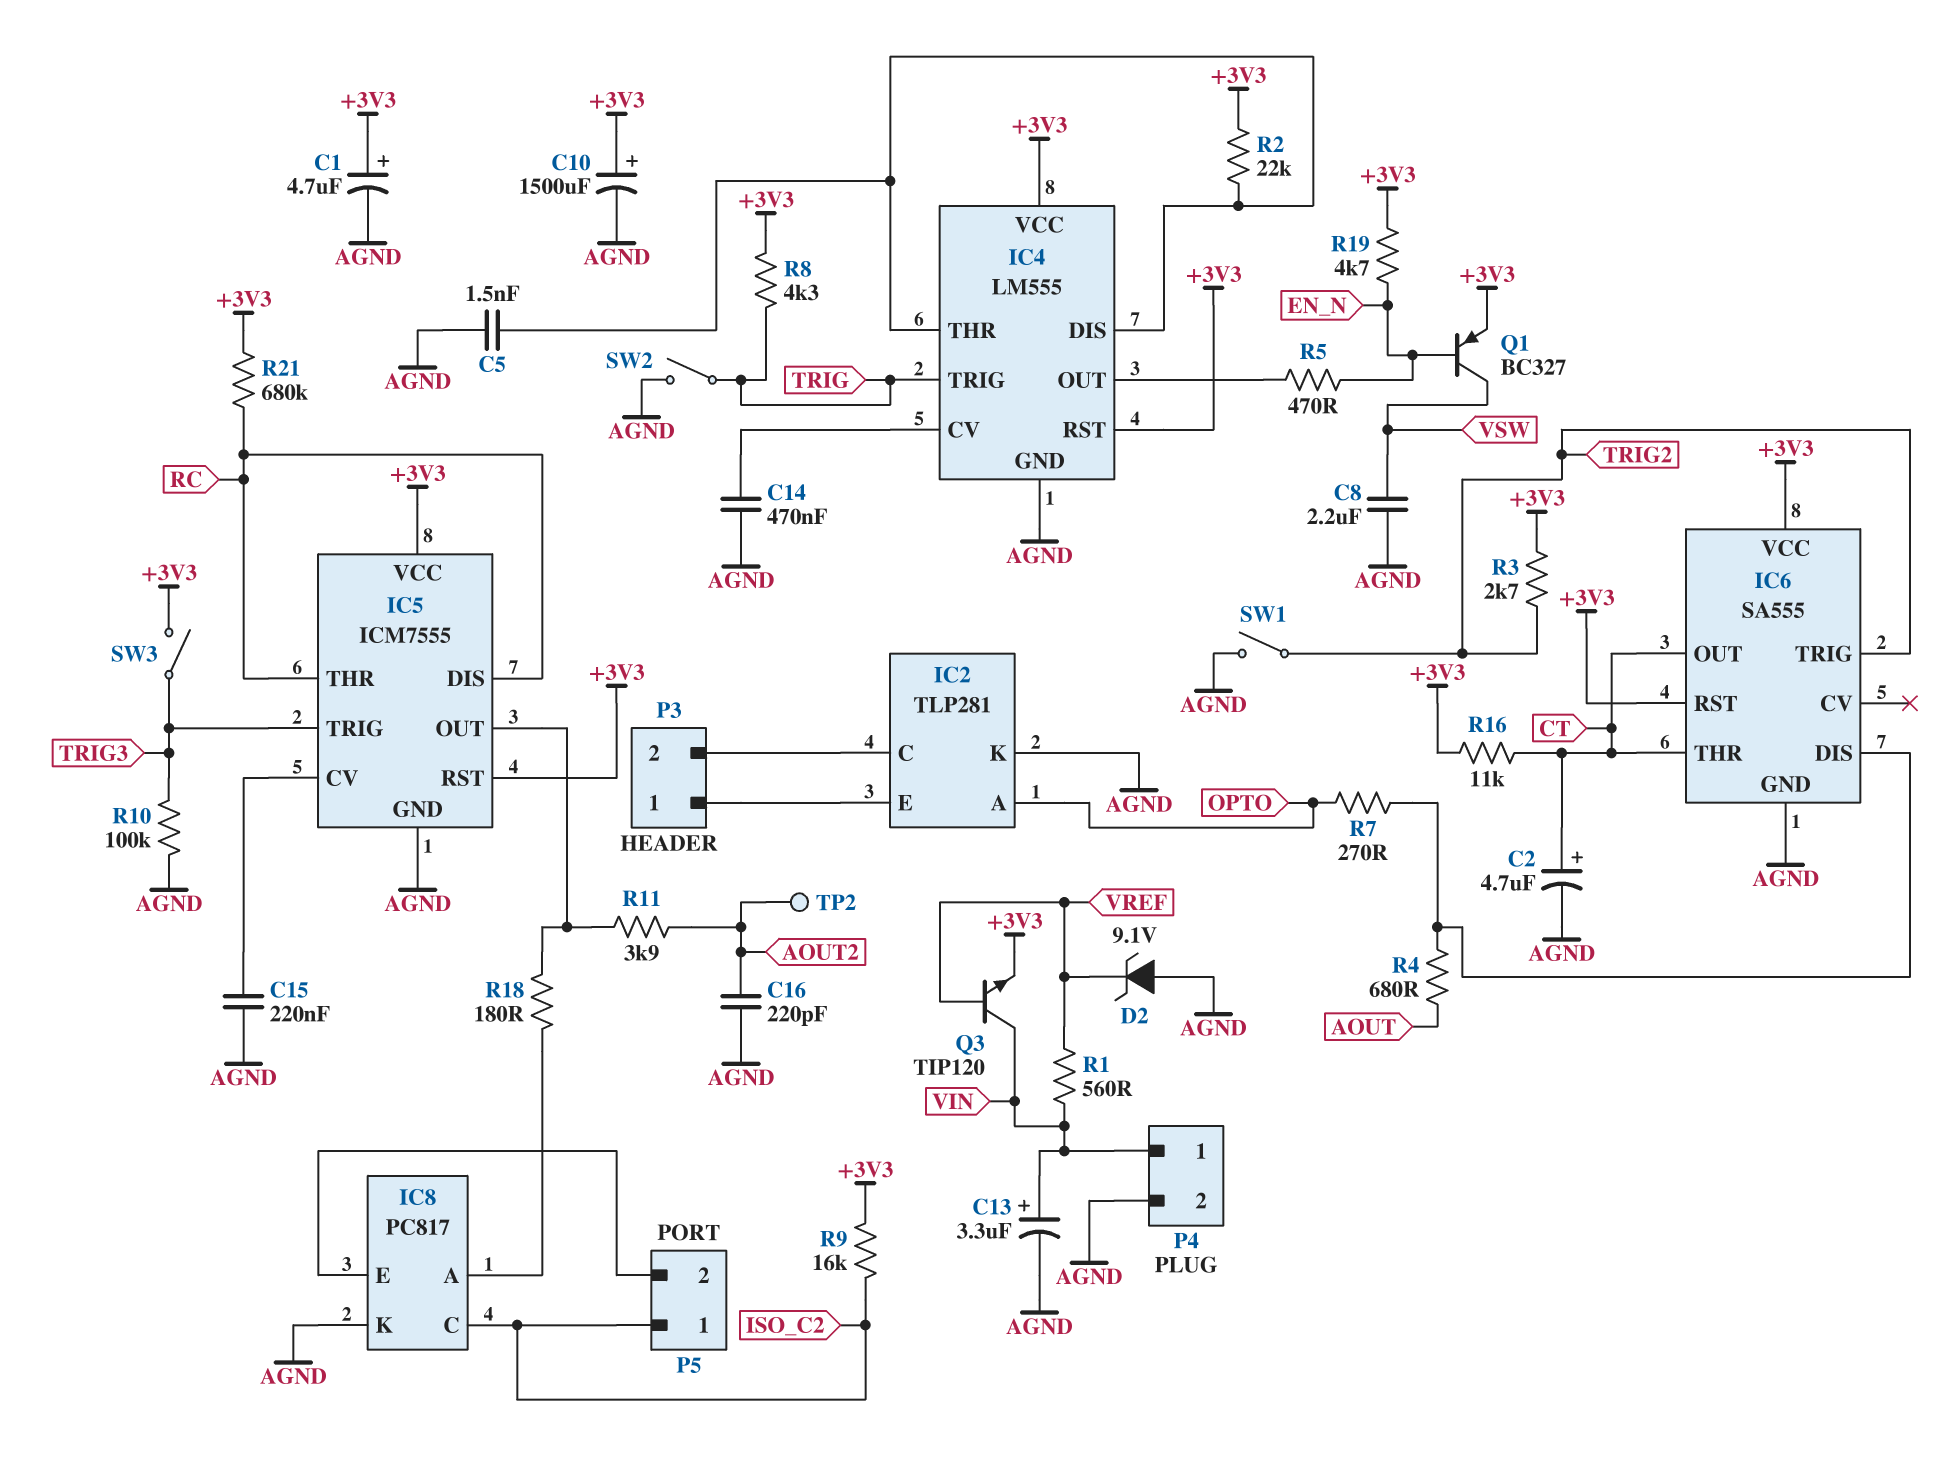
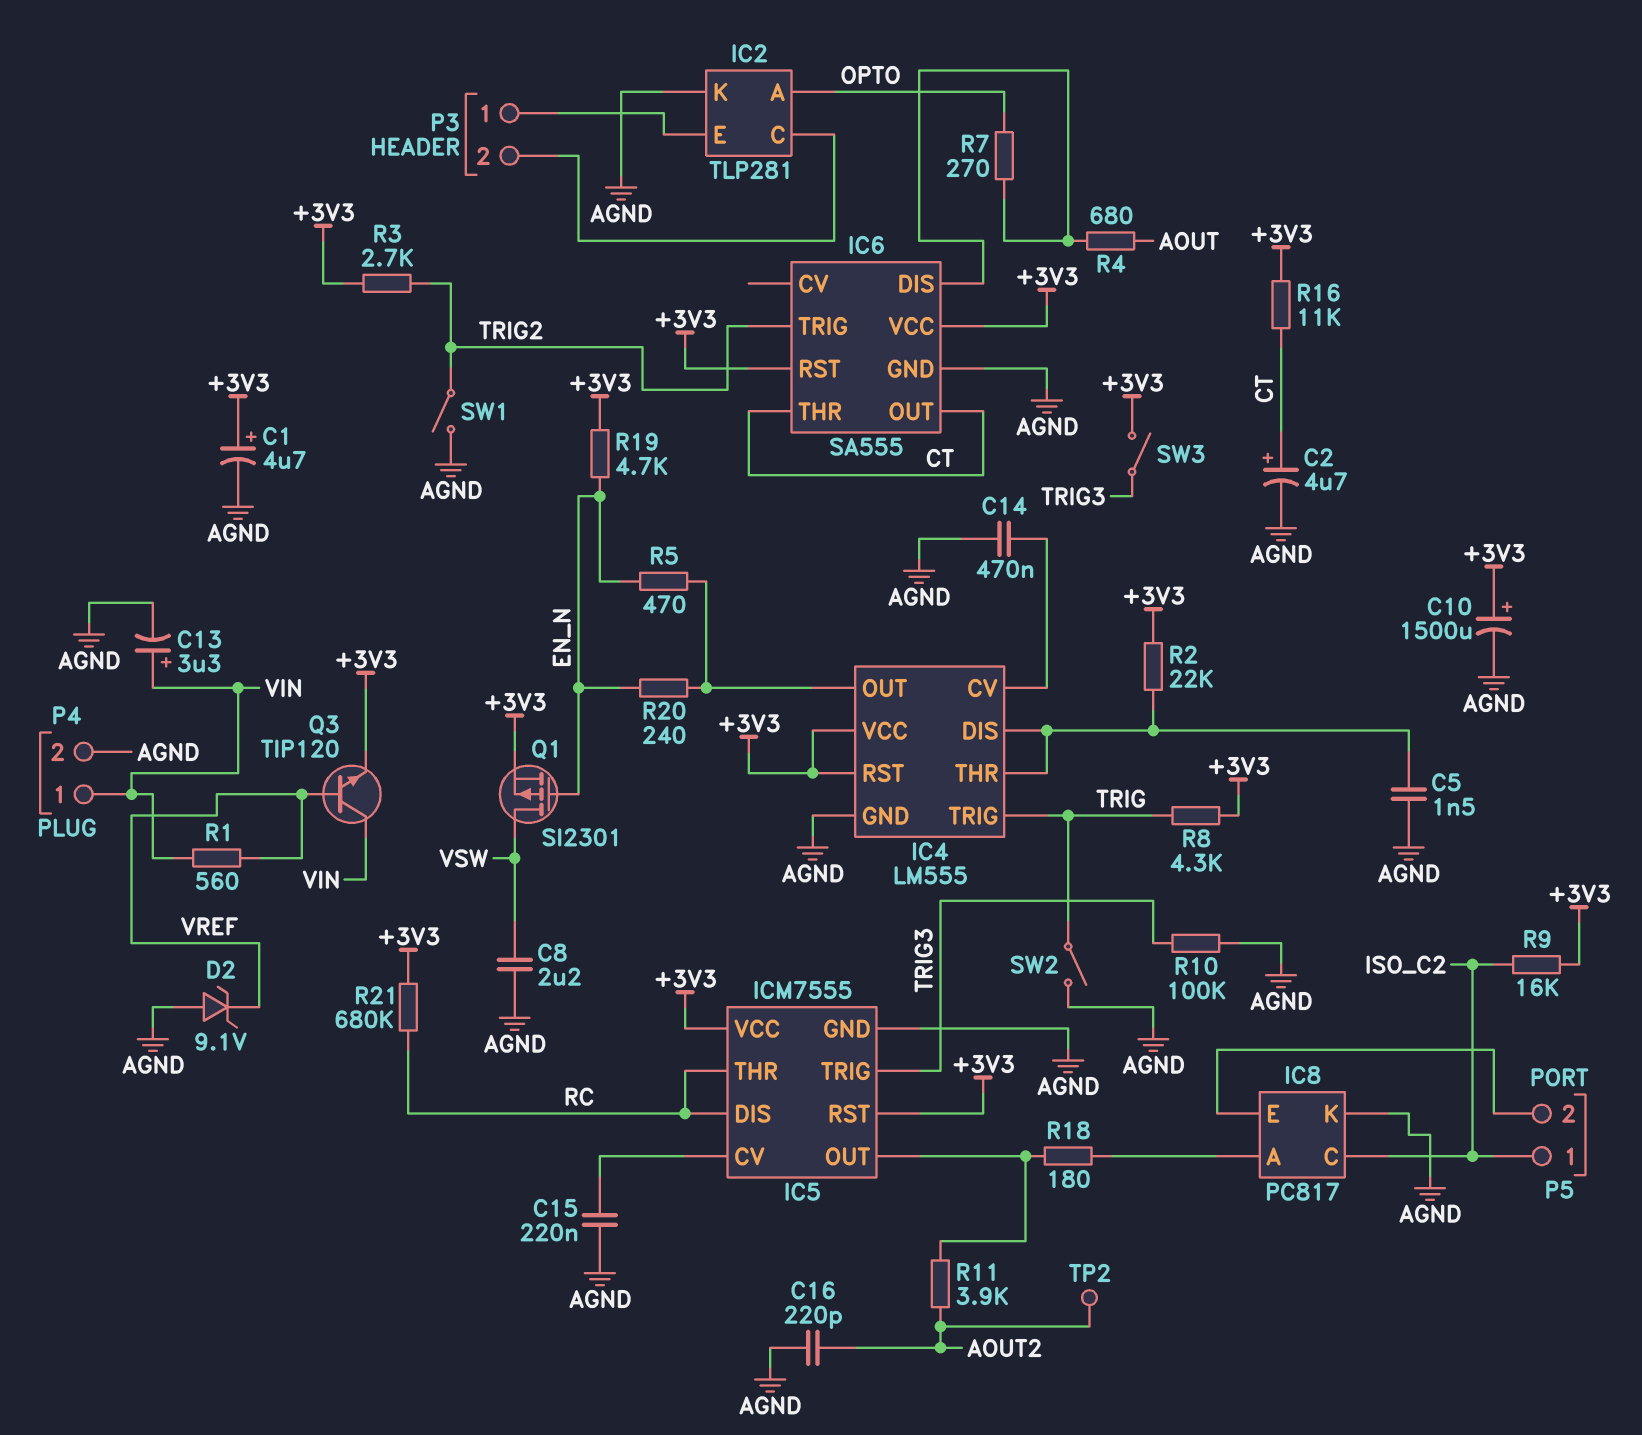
Q1: PNP BC327 (B EN_N, C VSW, E +3V3) -> PMOS SI2301 (G EN_N, D VSW, S +3V3)
R20: none -> 240 (EN_N, IC4/OUT)

